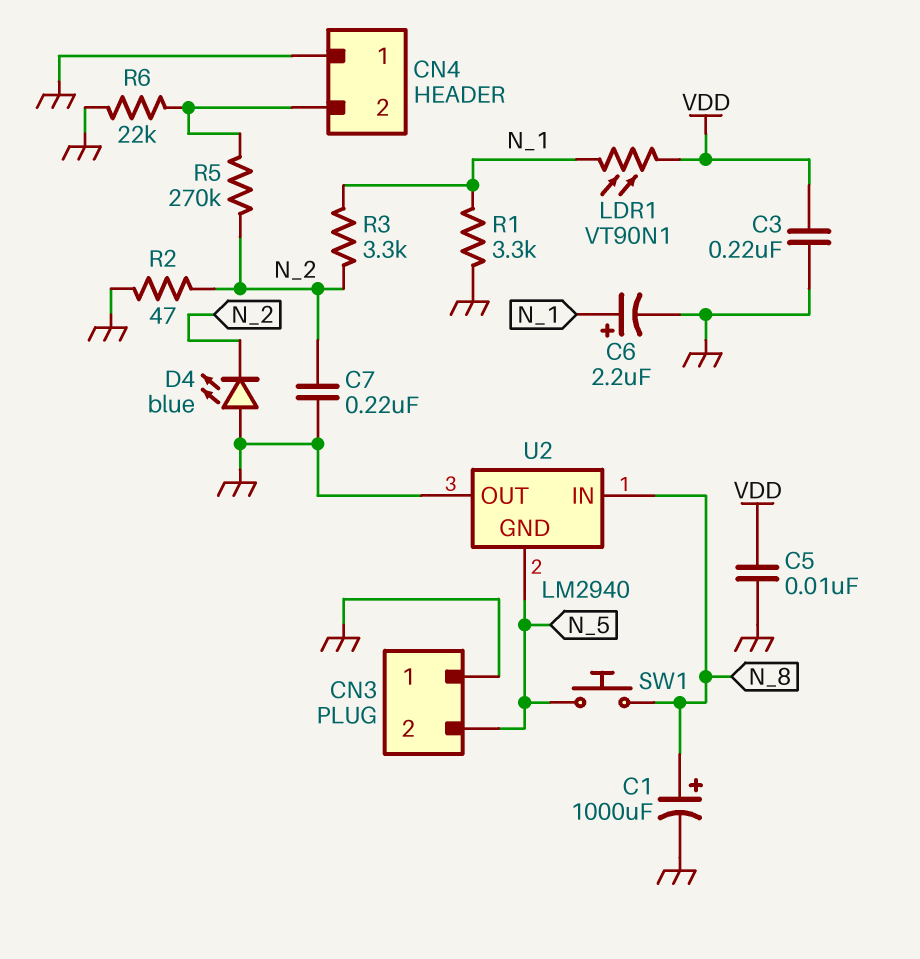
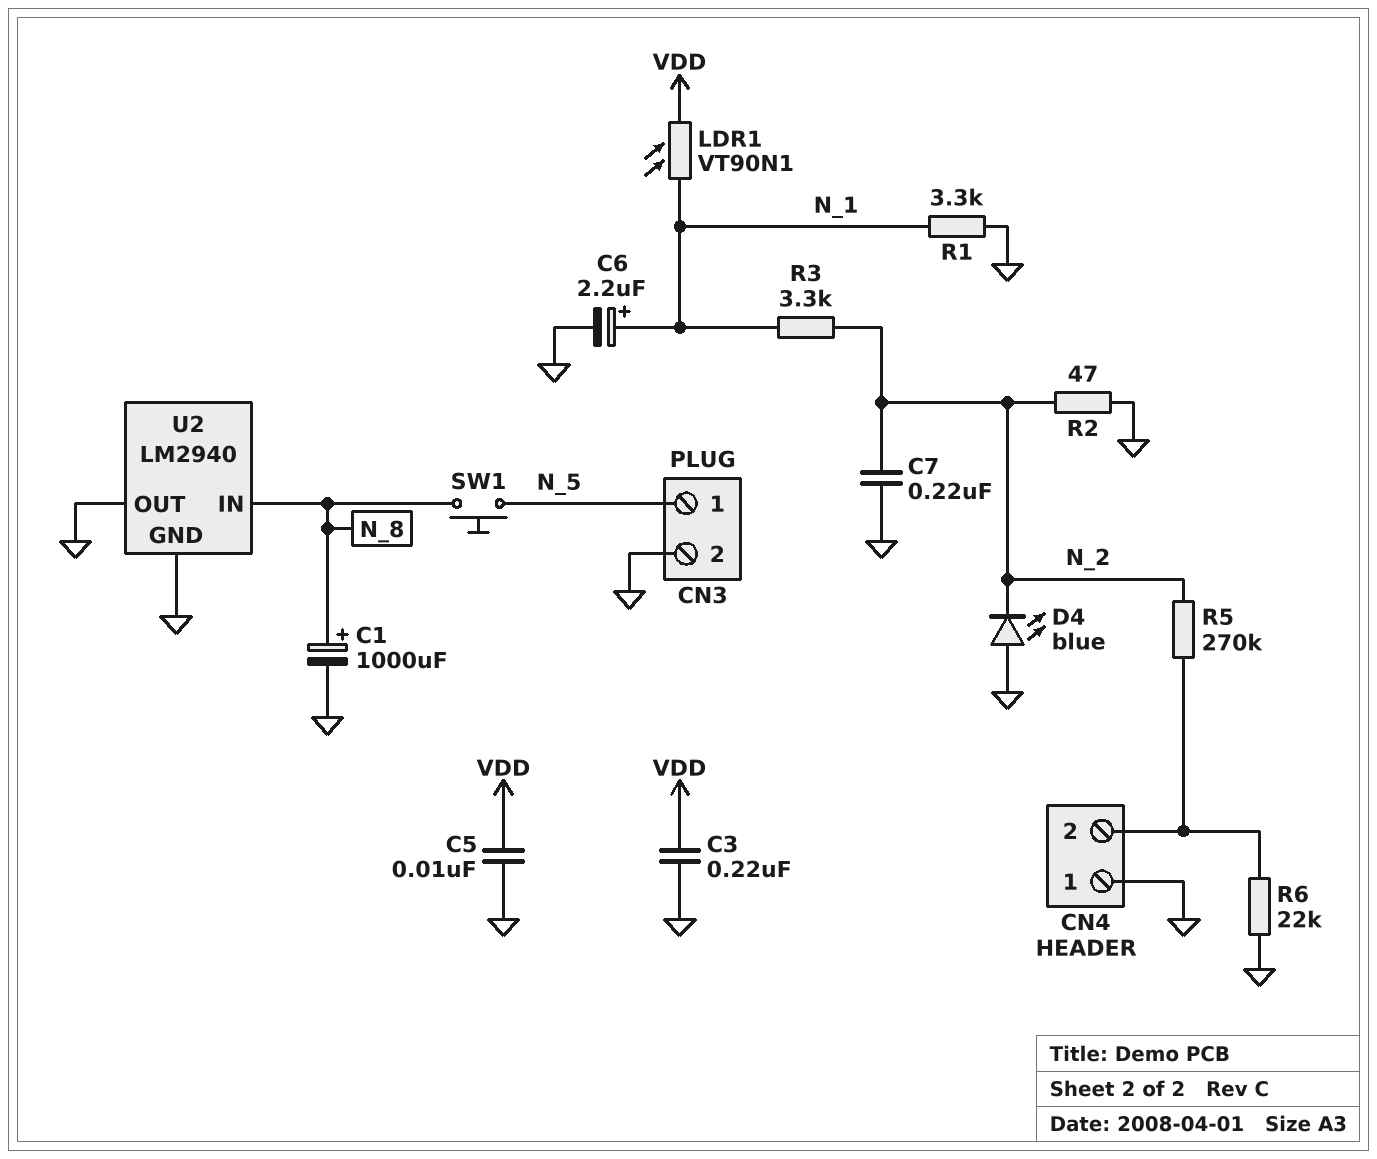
CN3 pin 1: GND -> N_5
CN3 pin 2: N_5 -> GND
U2 pin GND: N_5 -> GND

